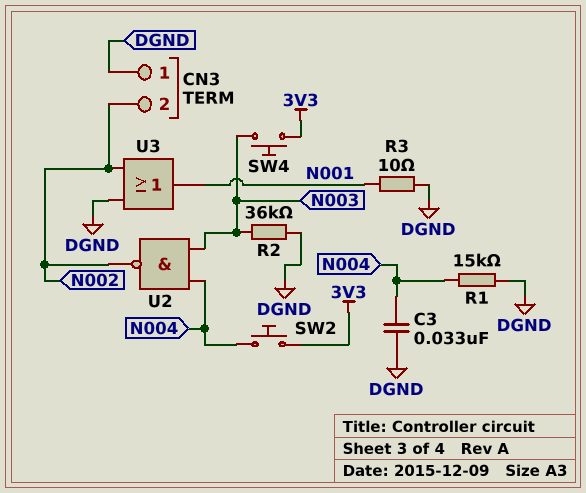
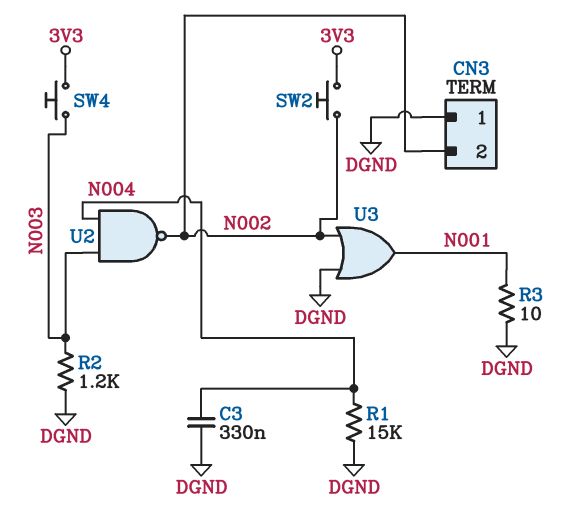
C3: 33nF (DGND, N004) -> 330nF (DGND, N004)
R2: 36k (DGND, N003) -> 1.2k (DGND, N003)
SW2: button (3V3, N004) -> button (3V3, N002)

